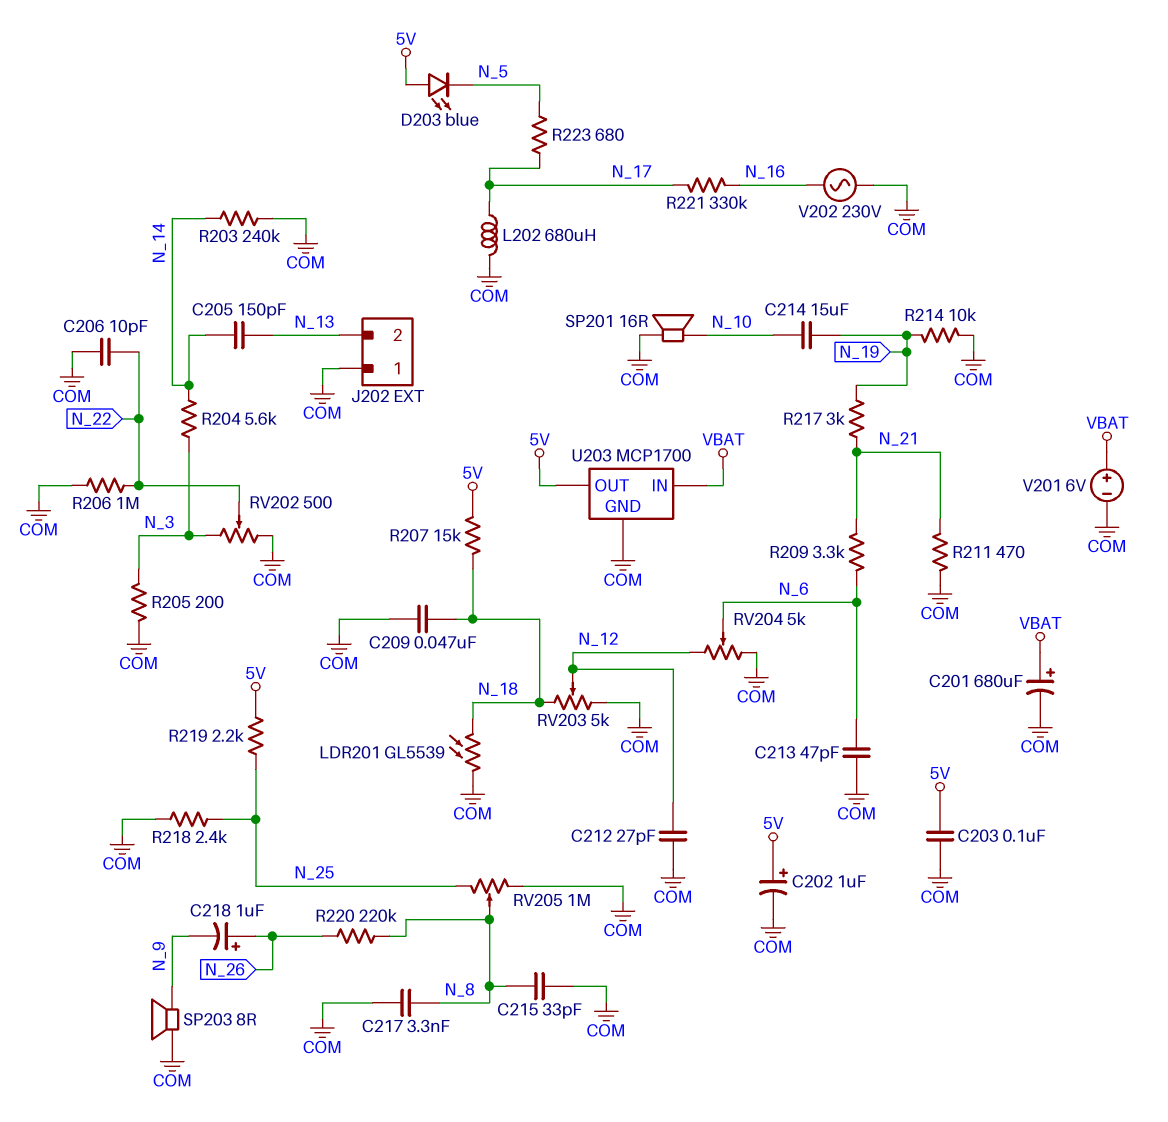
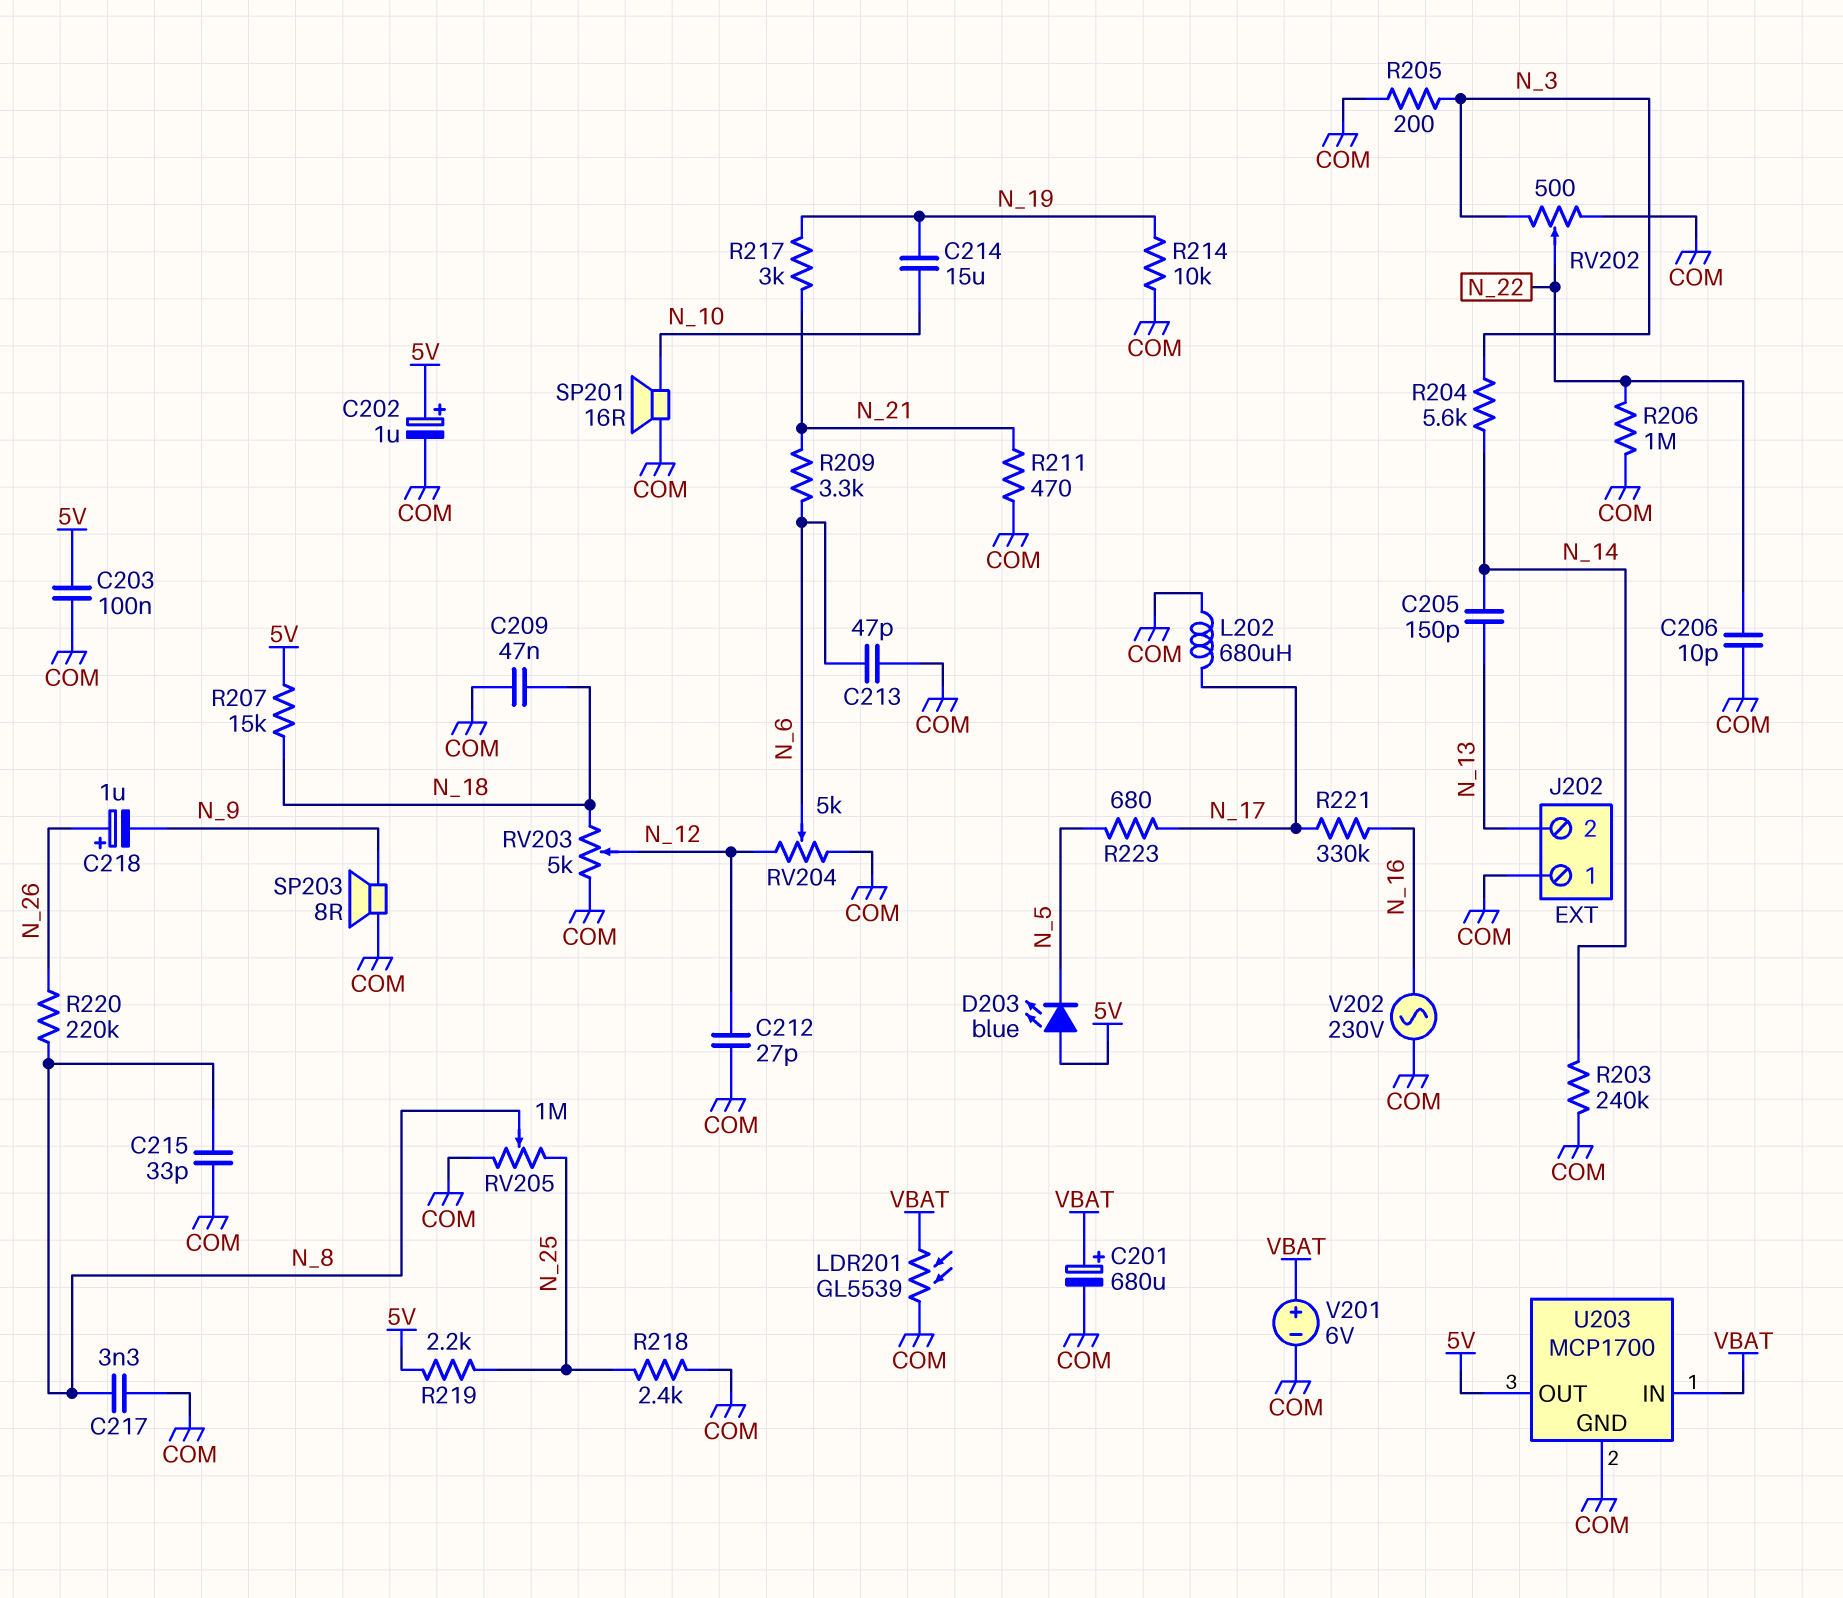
LDR201: GL5539 (COM, N_18) -> GL5539 (COM, VBAT)

